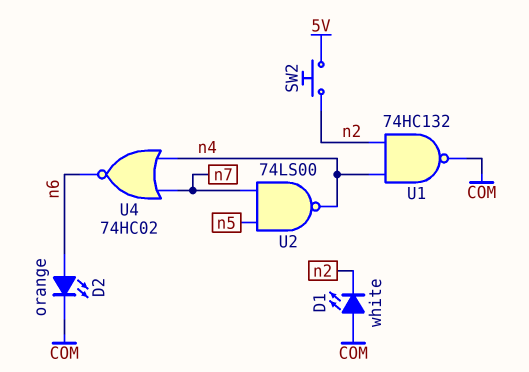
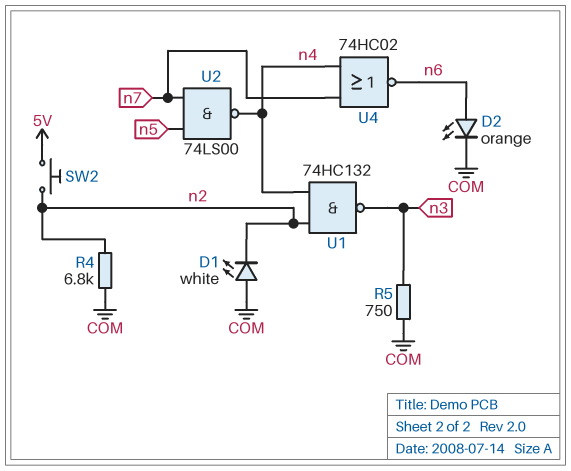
R4: none -> 6.8k (COM, n2)
R5: none -> 750 (COM, n3)
U1: NAND 74HC132 (in n2, in n4, out COM) -> NAND 74HC132 (in n2, in n4, out n3)

